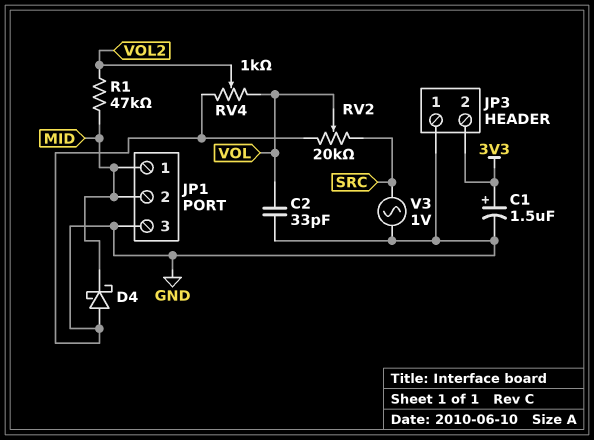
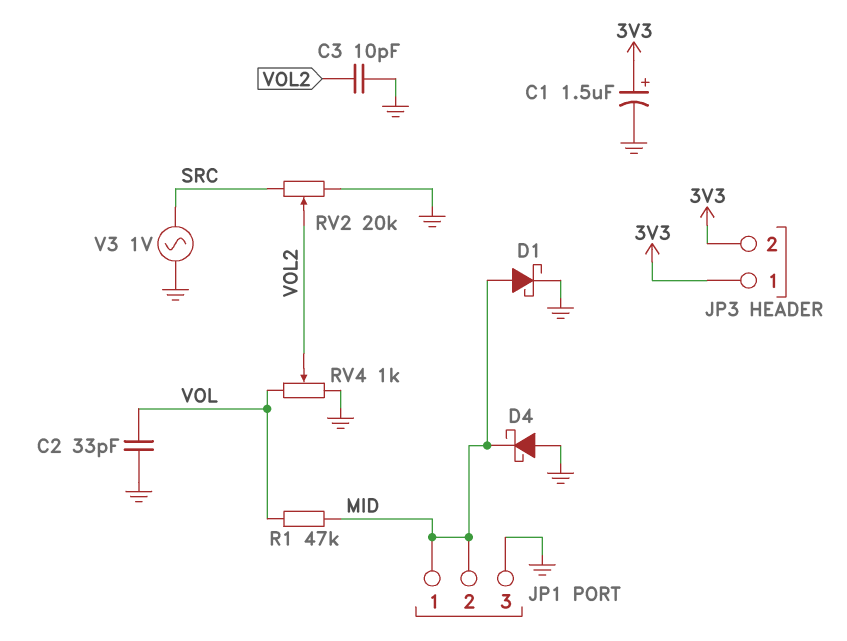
C3: none -> 10pF (GND, VOL2)
D1: none -> schottky (A MID, K GND)
JP3 pin 1: GND -> 3V3
R1: 47k (MID, VOL2) -> 47k (MID, VOL)
RV2: 20k (GND, SRC, wiper VOL) -> 20k (GND, SRC, wiper VOL2)

